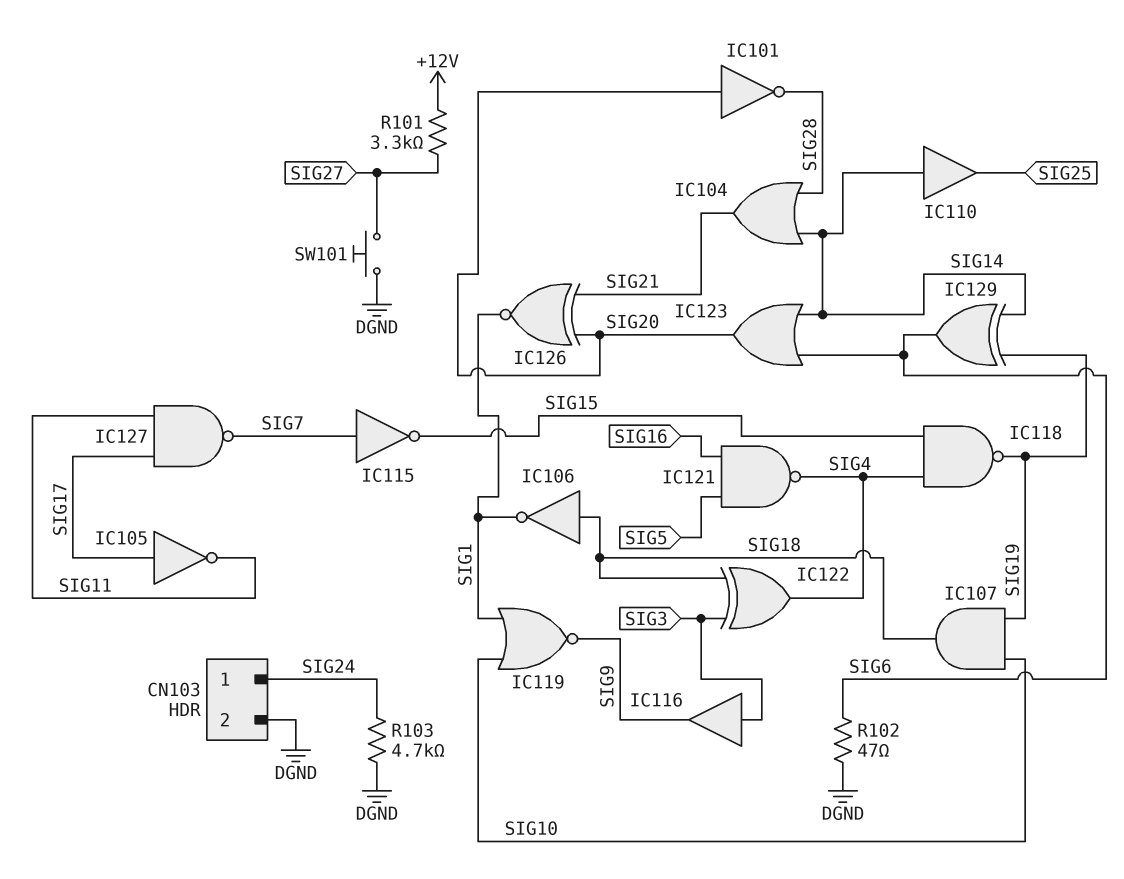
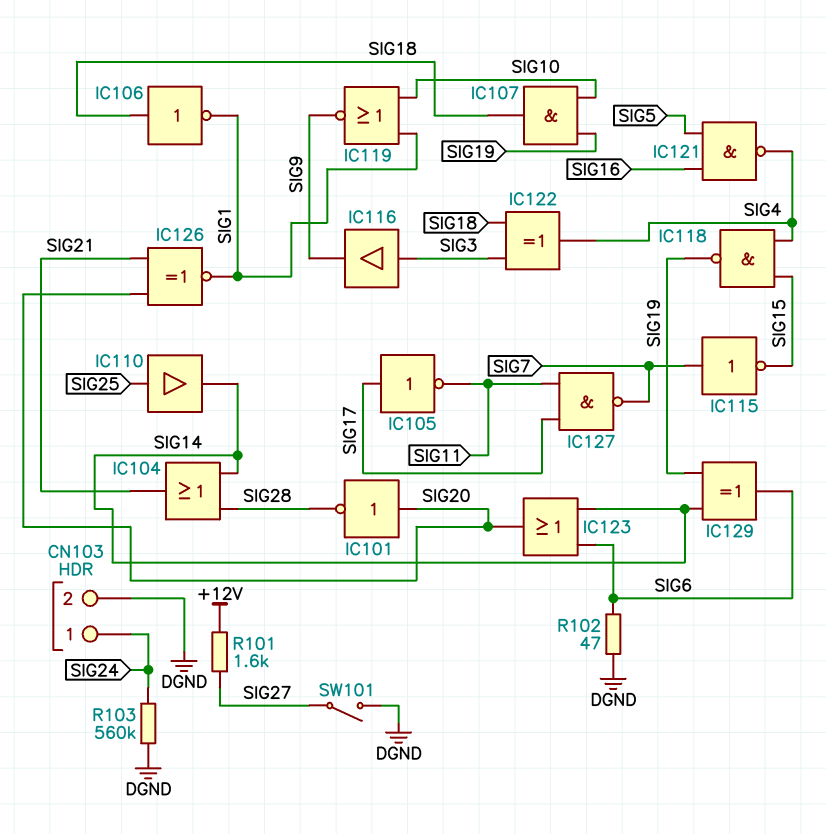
IC110: buffer (in SIG14, out SIG25) -> buffer (in SIG25, out SIG14)
R101: 3.3k (+12V, SIG27) -> 1.6k (+12V, SIG27)
R103: 4.7k (DGND, SIG24) -> 560k (DGND, SIG24)
SW101: button (DGND, SIG27) -> switch (DGND, SIG27)

